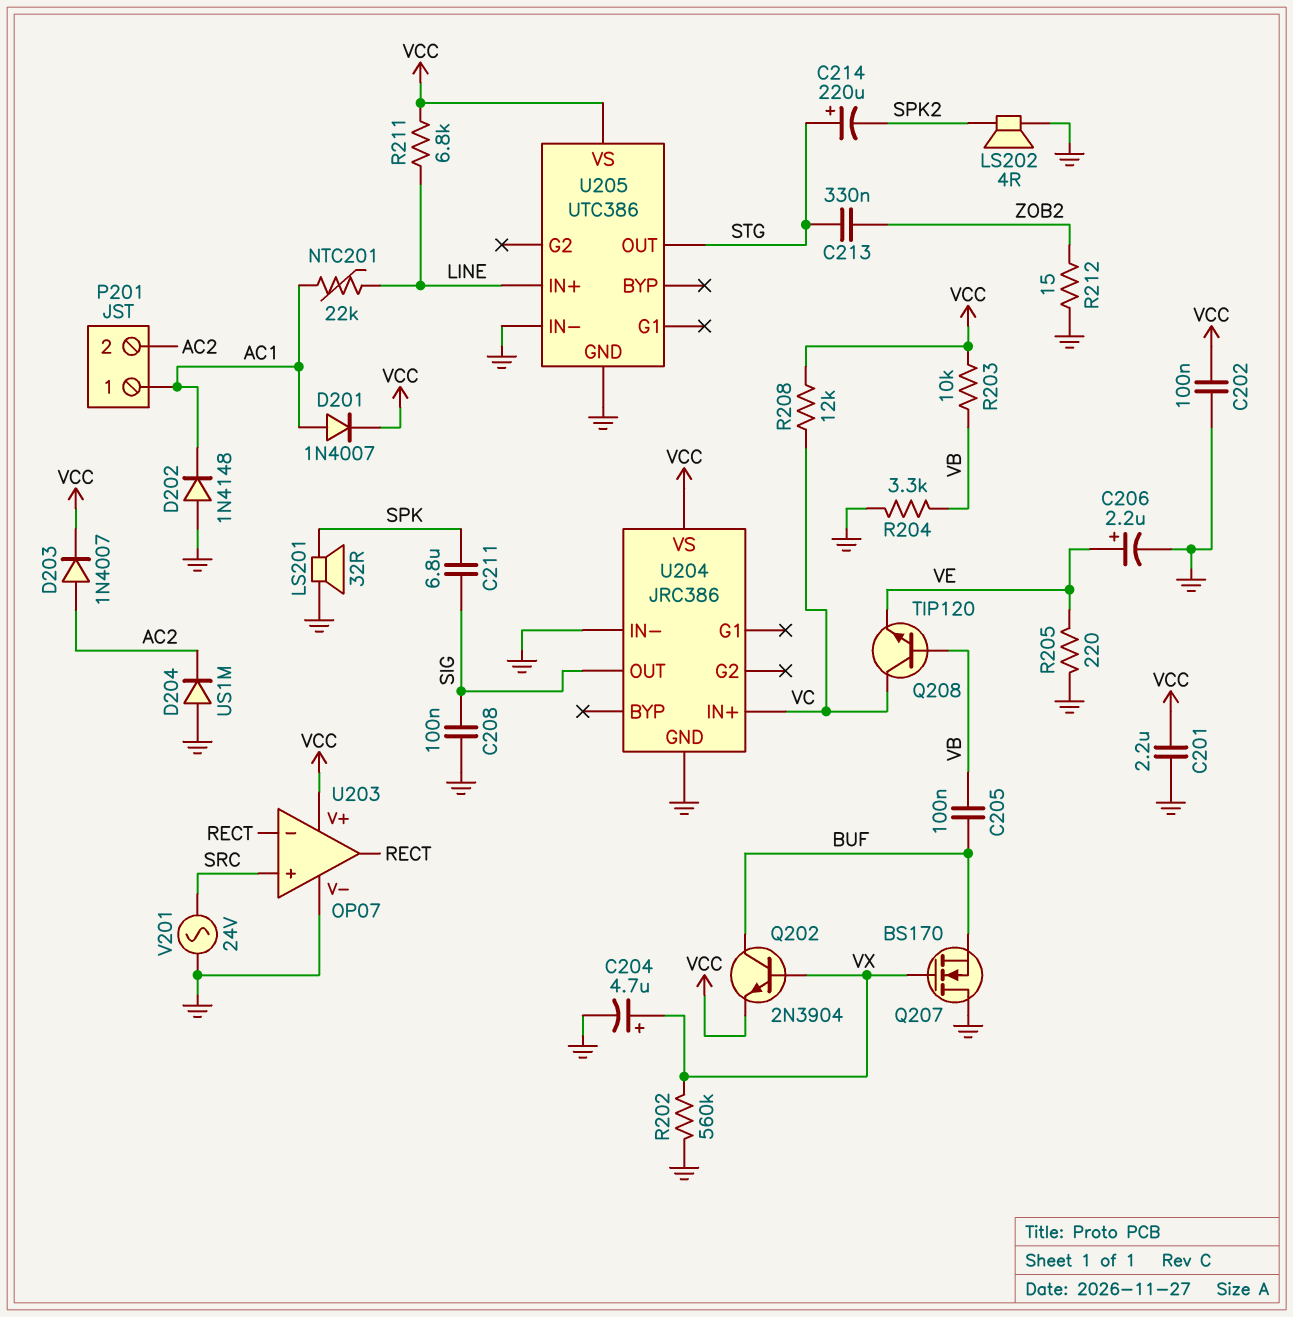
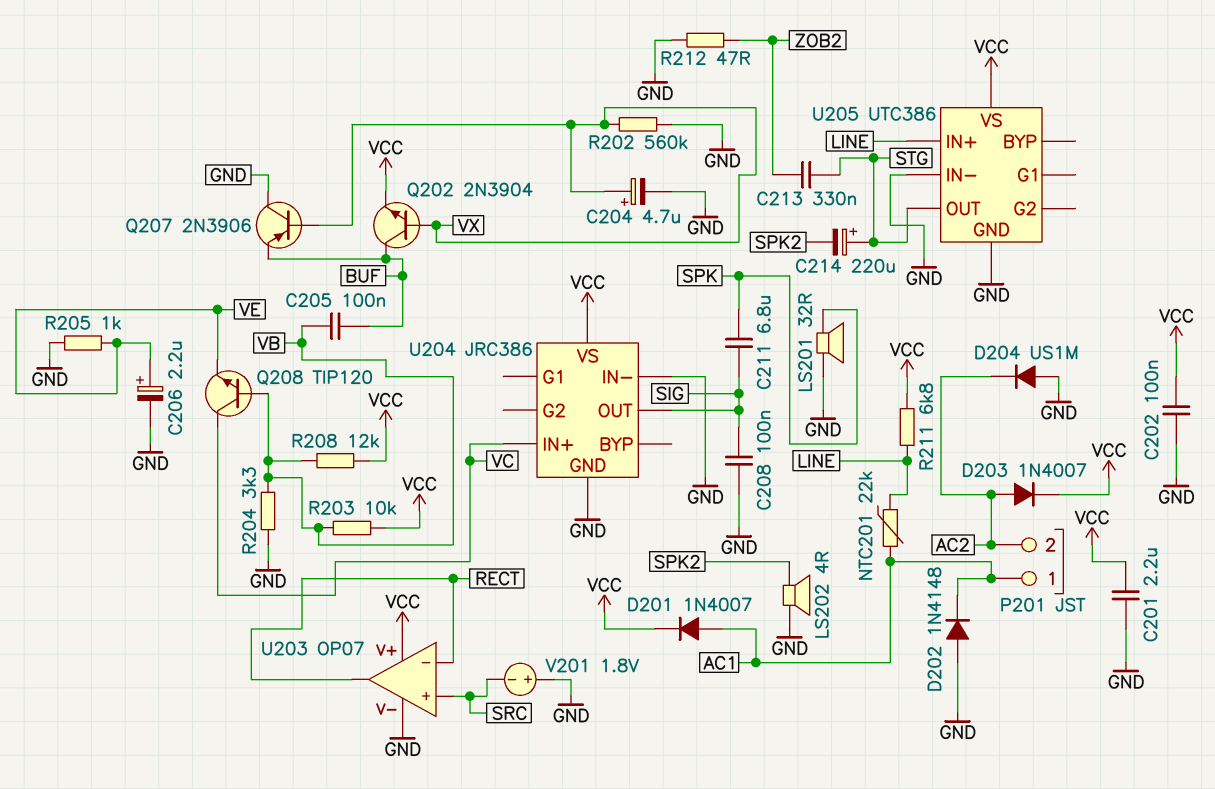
Q207: NMOS BS170 (G VX, D GND, S BUF) -> PNP 2N3906 (B VX, C GND, E BUF)
R205: 220 (GND, VE) -> 1k (GND, VE)
R208: 12k (VC, VCC) -> 12k (VB, VCC)
R212: 15 (GND, ZOB2) -> 47 (GND, ZOB2)
V201: AC 24V (GND, SRC) -> 1.8V (plus GND, minus SRC)

